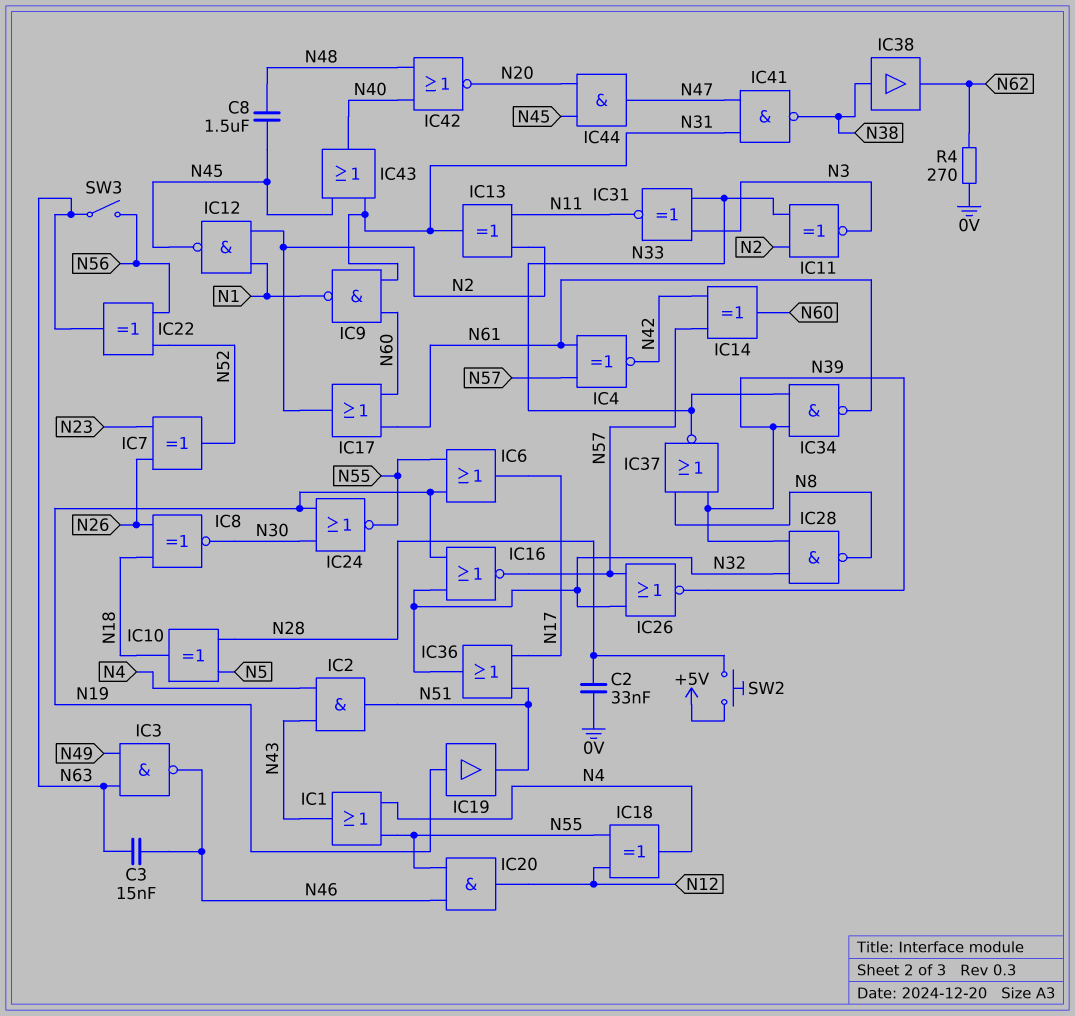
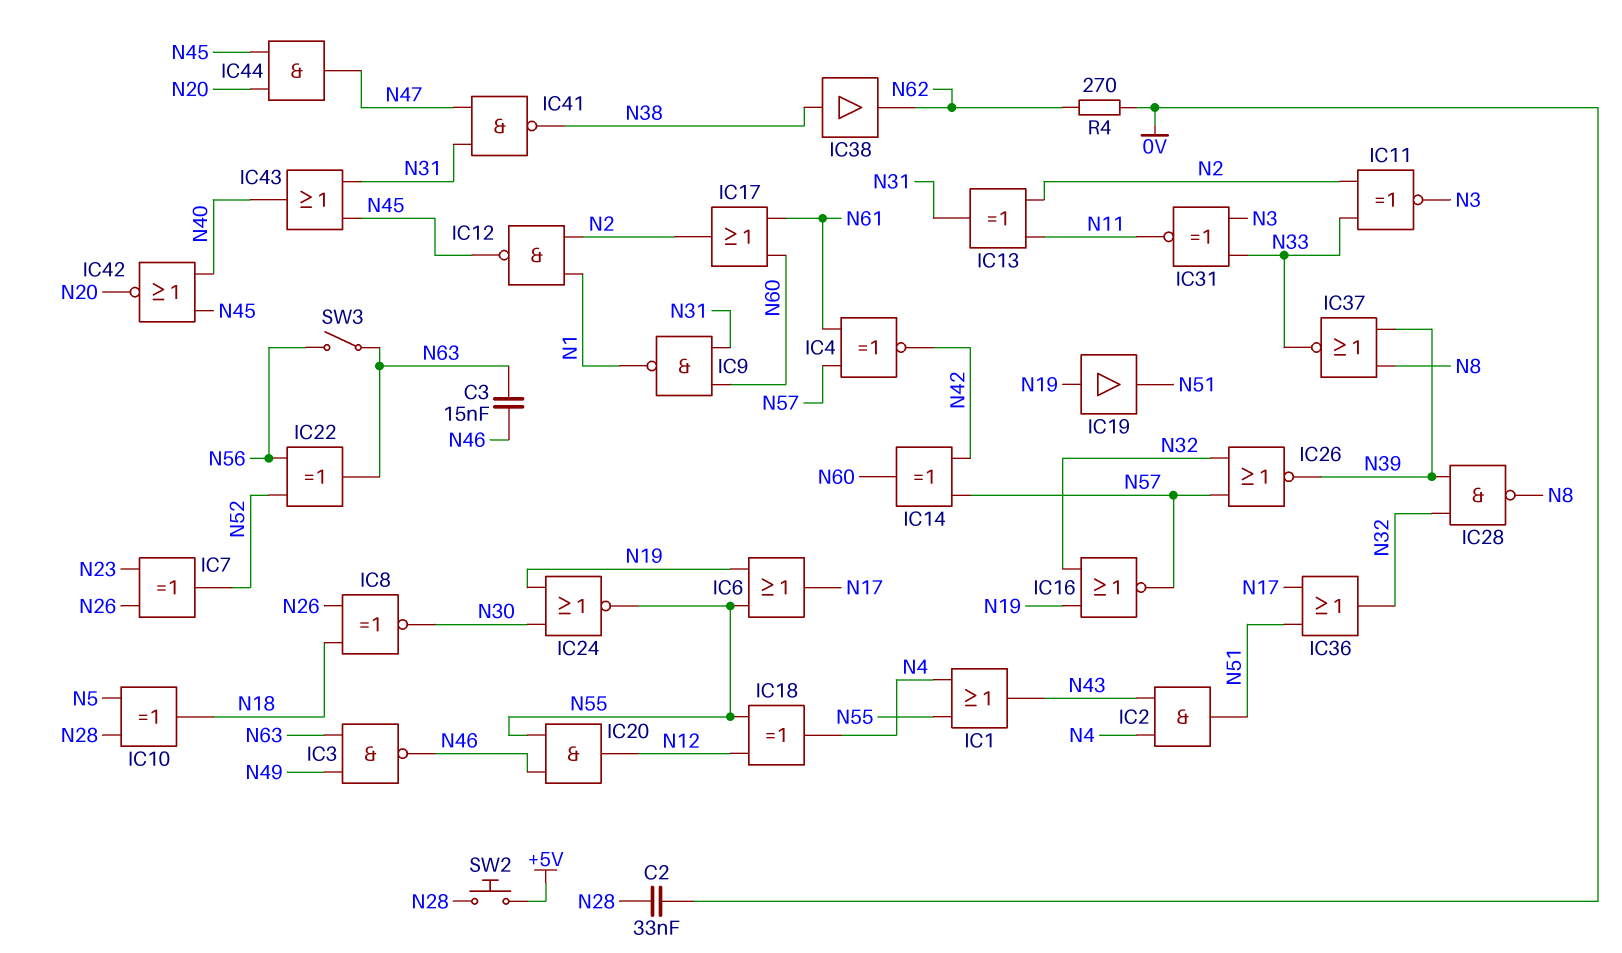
C8: 1.5uF (N45, N48) -> none
IC34: NAND (in N33, in N39, out N61) -> none
IC42: NOR (in N40, in N48, out N20) -> NOR (in N40, in N45, out N20)

